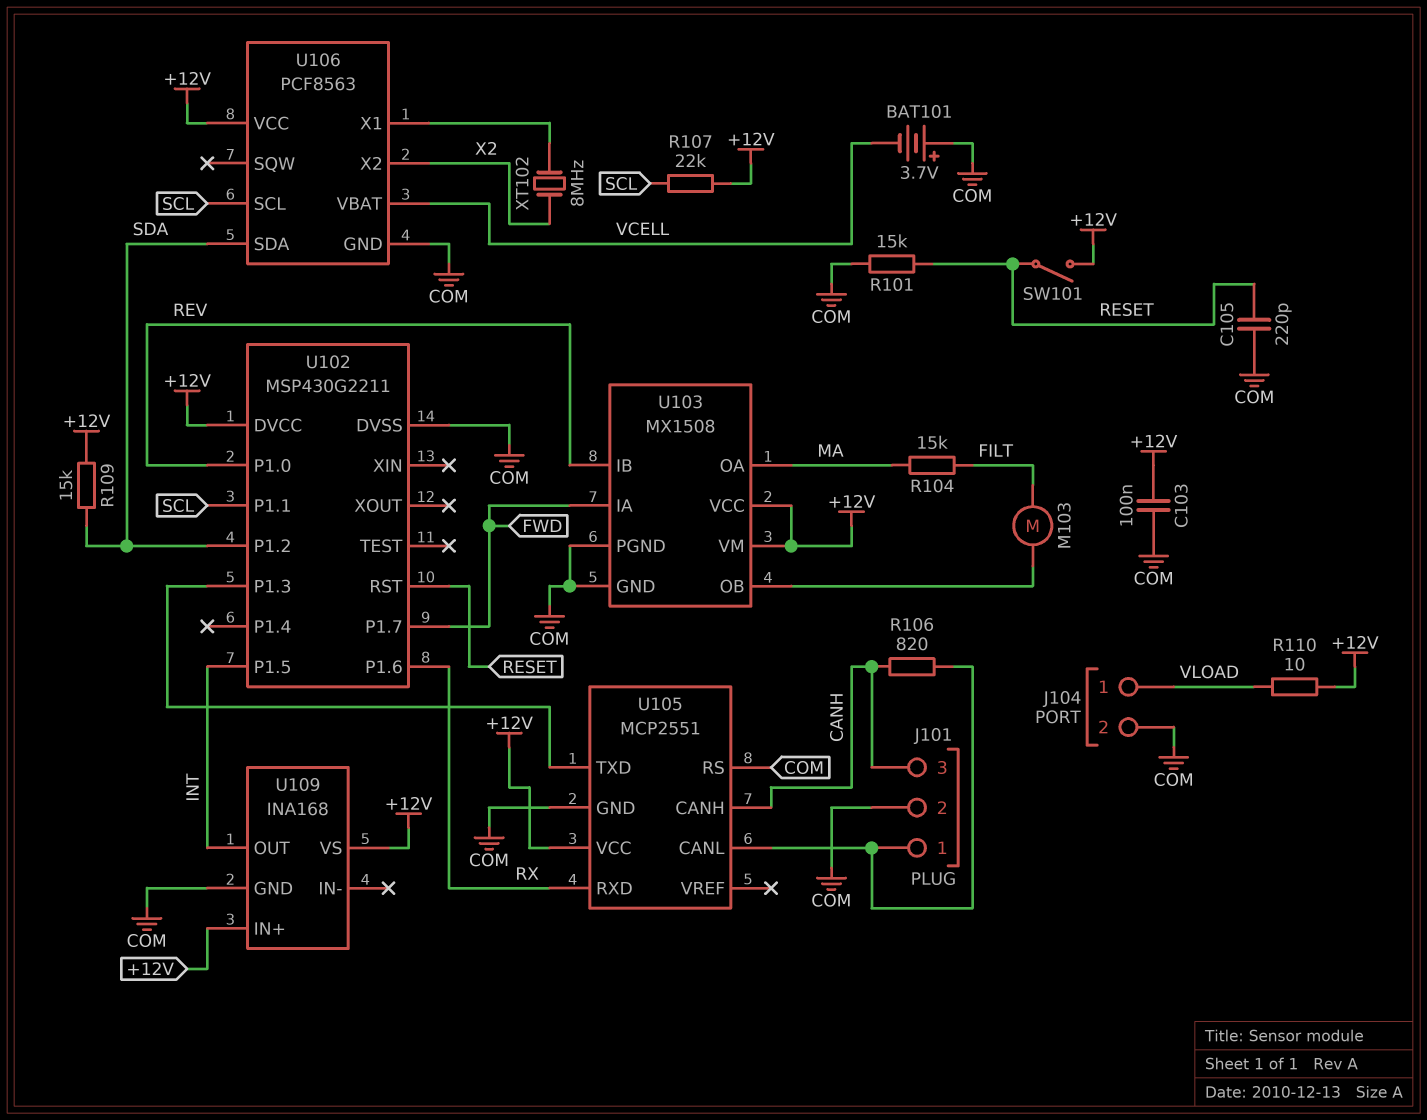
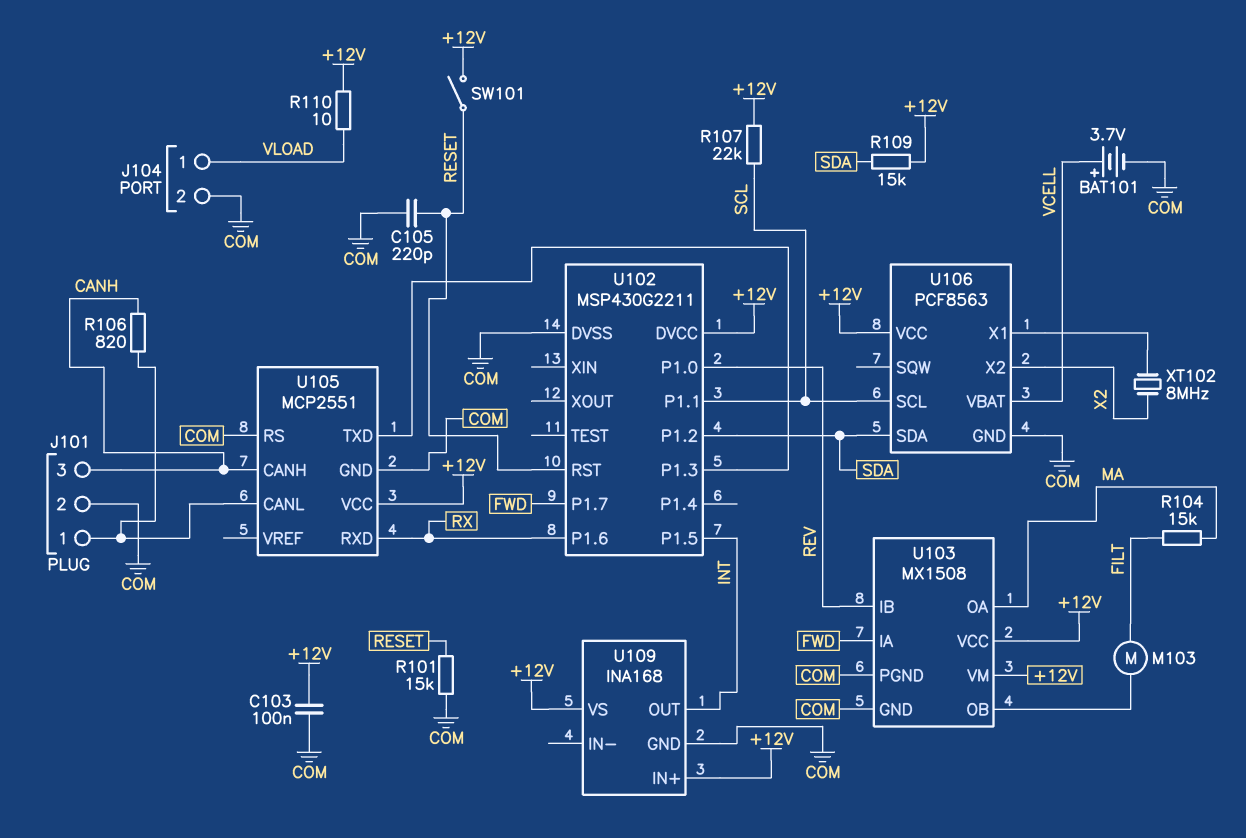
BAT101: 3.7V (plus COM, minus VCELL) -> 3.7V (plus VCELL, minus COM)

